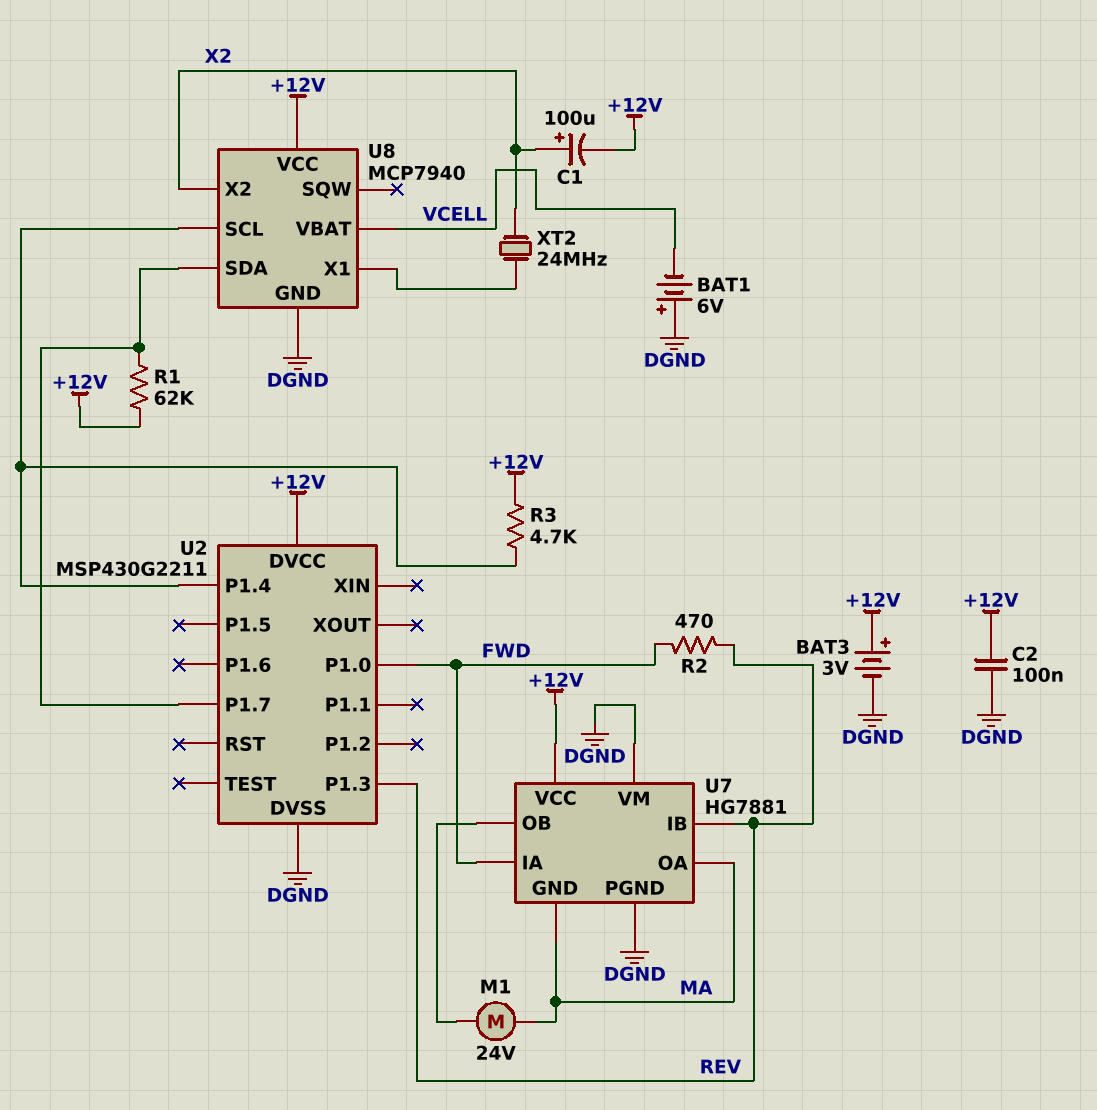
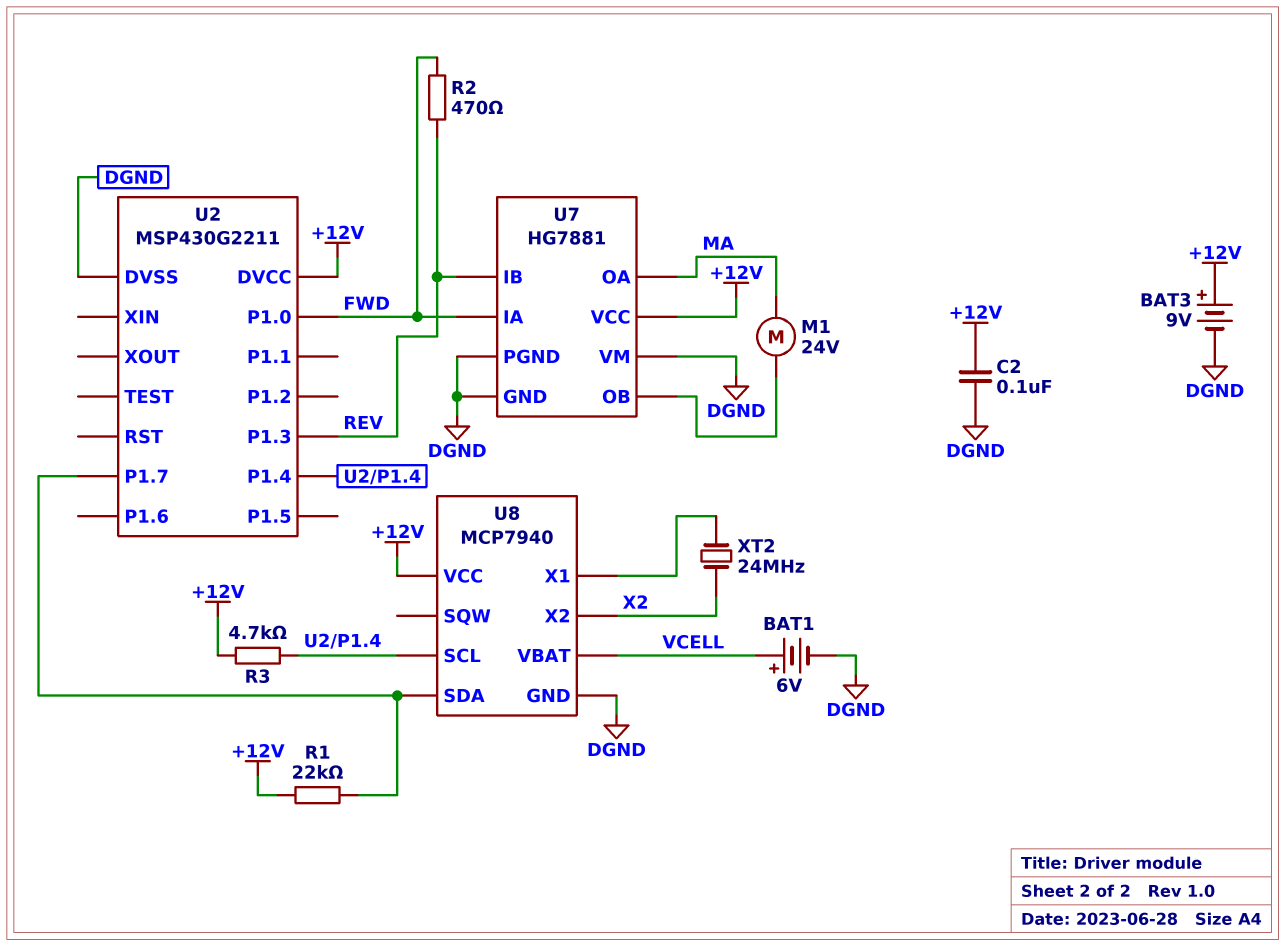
BAT1: 6V (plus DGND, minus VCELL) -> 6V (plus VCELL, minus DGND)
BAT3: 3V (plus +12V, minus DGND) -> 9V (plus +12V, minus DGND)
C1: 100uF (plus X2, minus +12V) -> none
R1: 62k (+12V, U2/P1.7) -> 22k (+12V, U2/P1.7)
U7 pin GND: MA -> DGND

